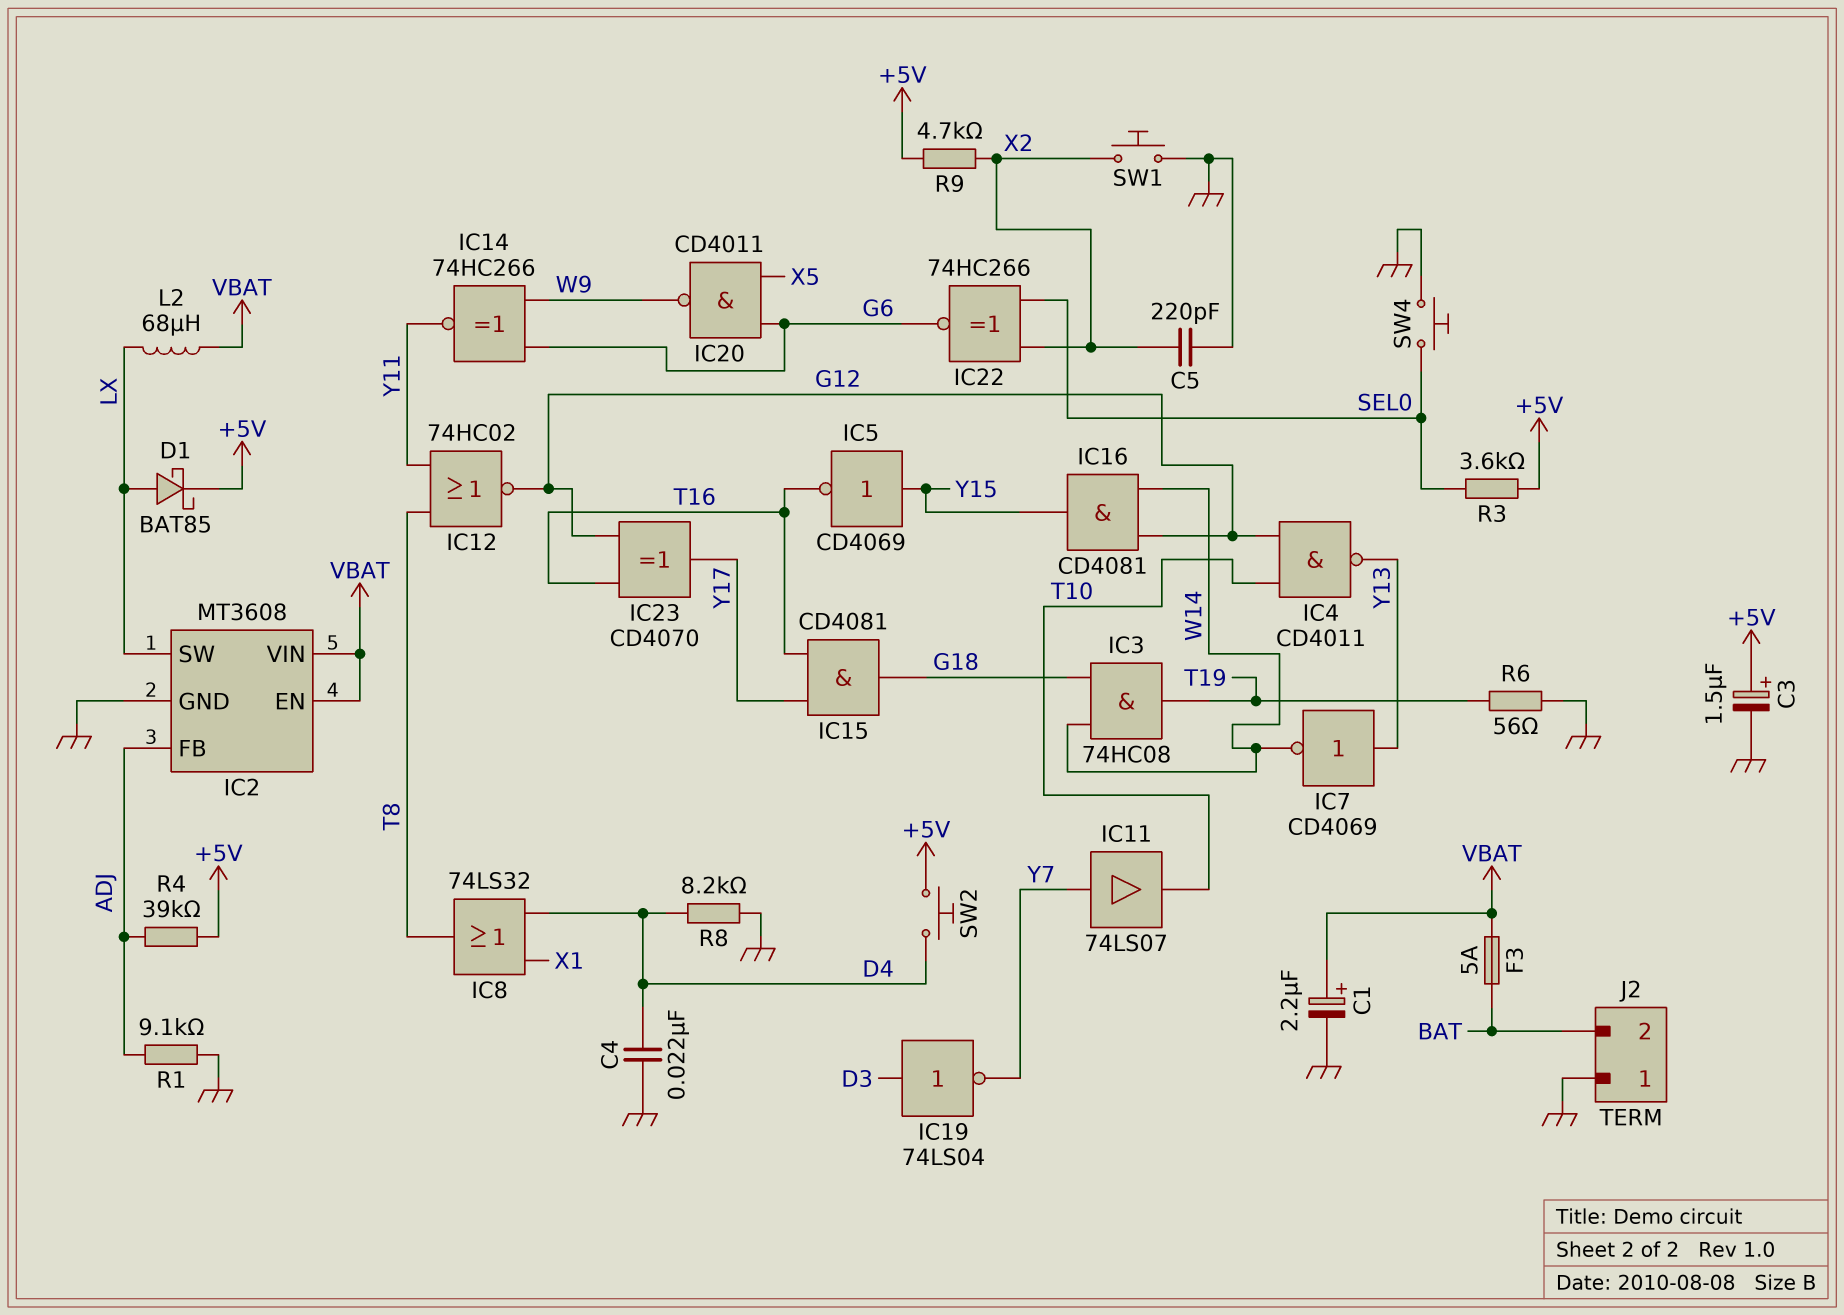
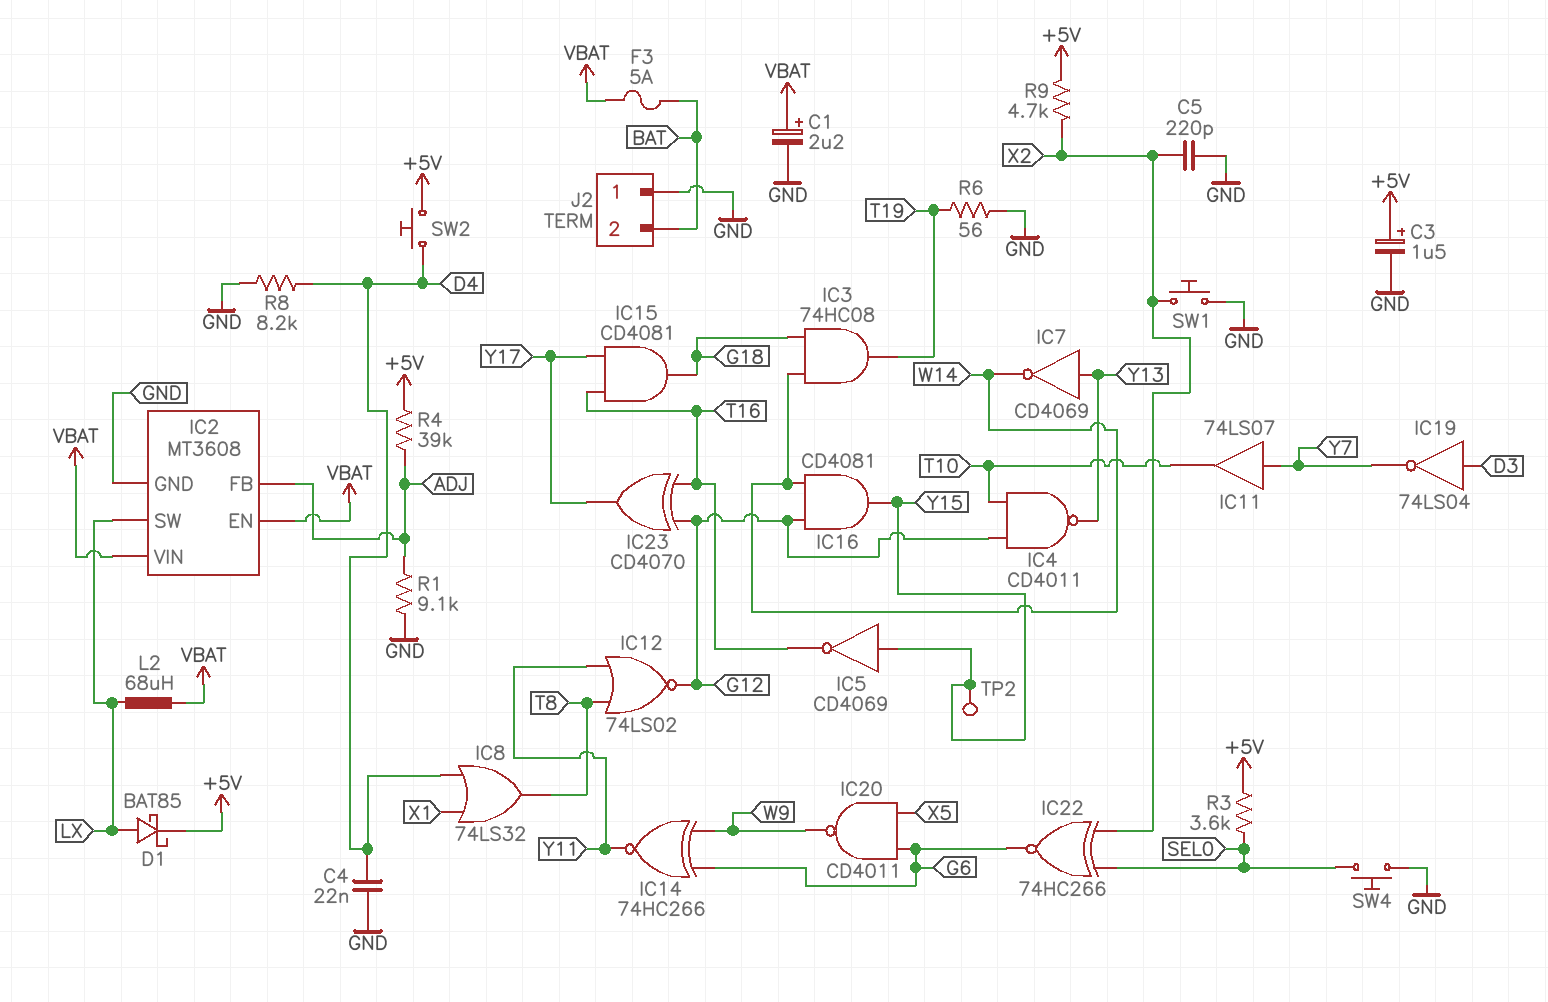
IC12: NOR 74HC02 (in T8, in Y11, out G12) -> NOR 74LS02 (in T8, in Y11, out G12)
TP2: none -> test point (Y15)

